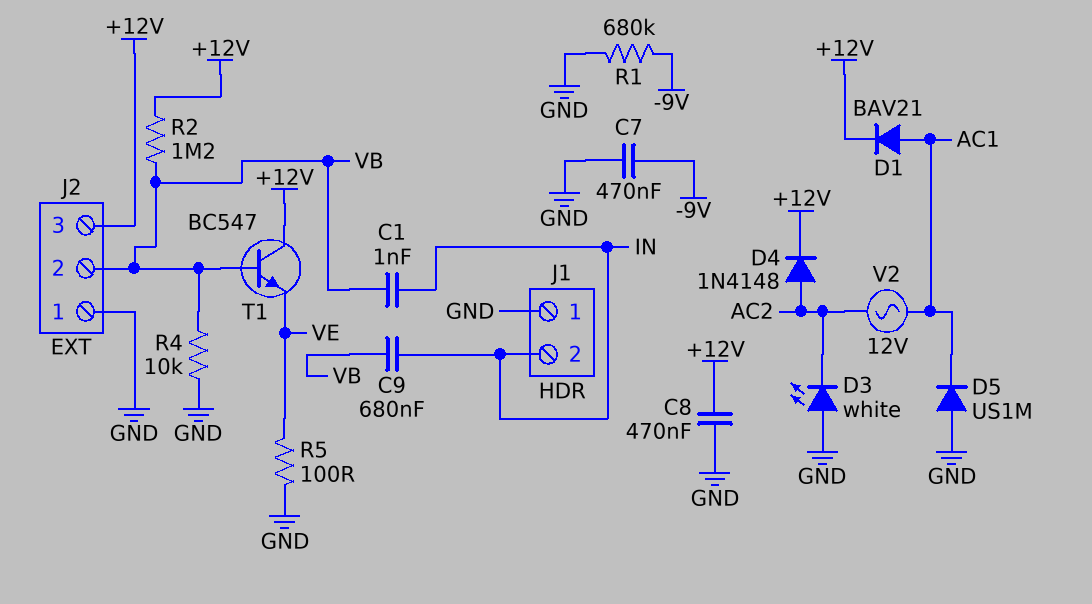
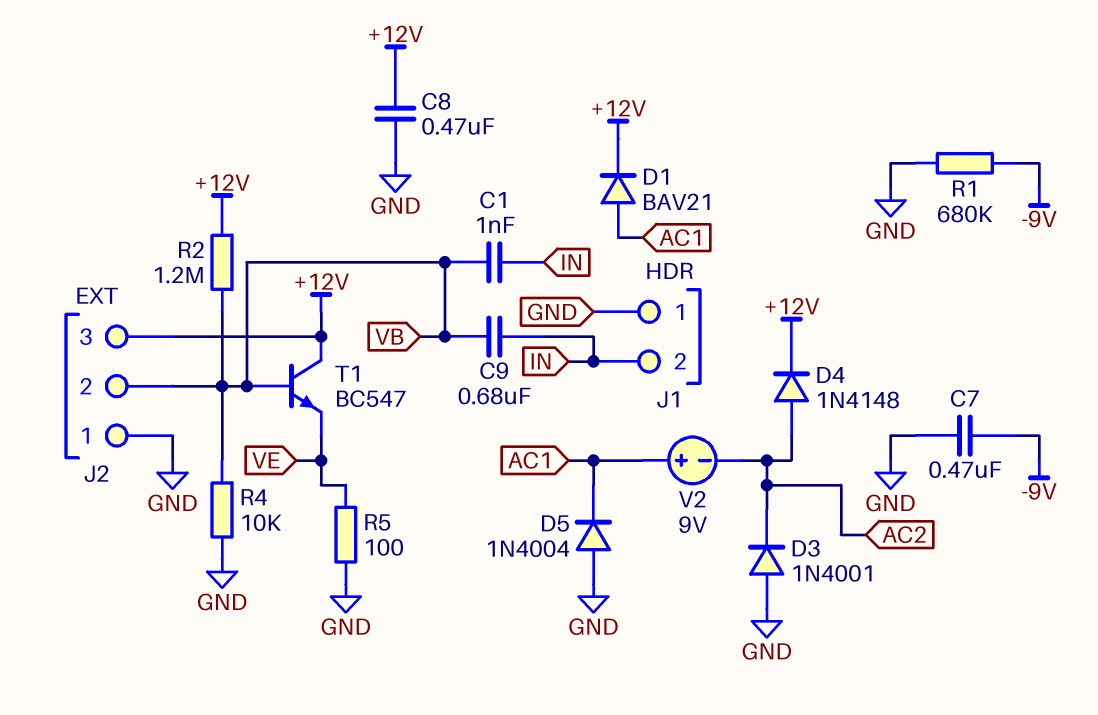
D3: LED white (A GND, K AC2) -> diode 1N4001 (A GND, K AC2)
D5: diode US1M (A GND, K AC1) -> diode 1N4004 (A GND, K AC1)
V2: AC 12V (AC1, AC2) -> 9V (plus AC1, minus AC2)

